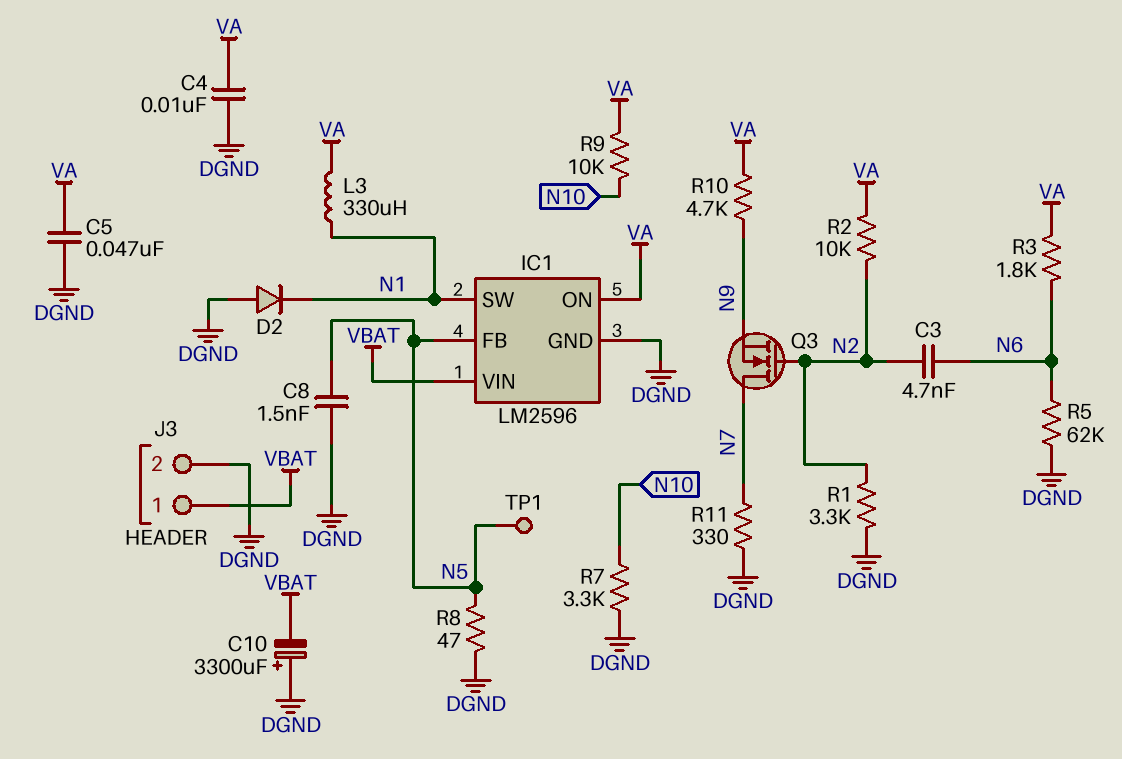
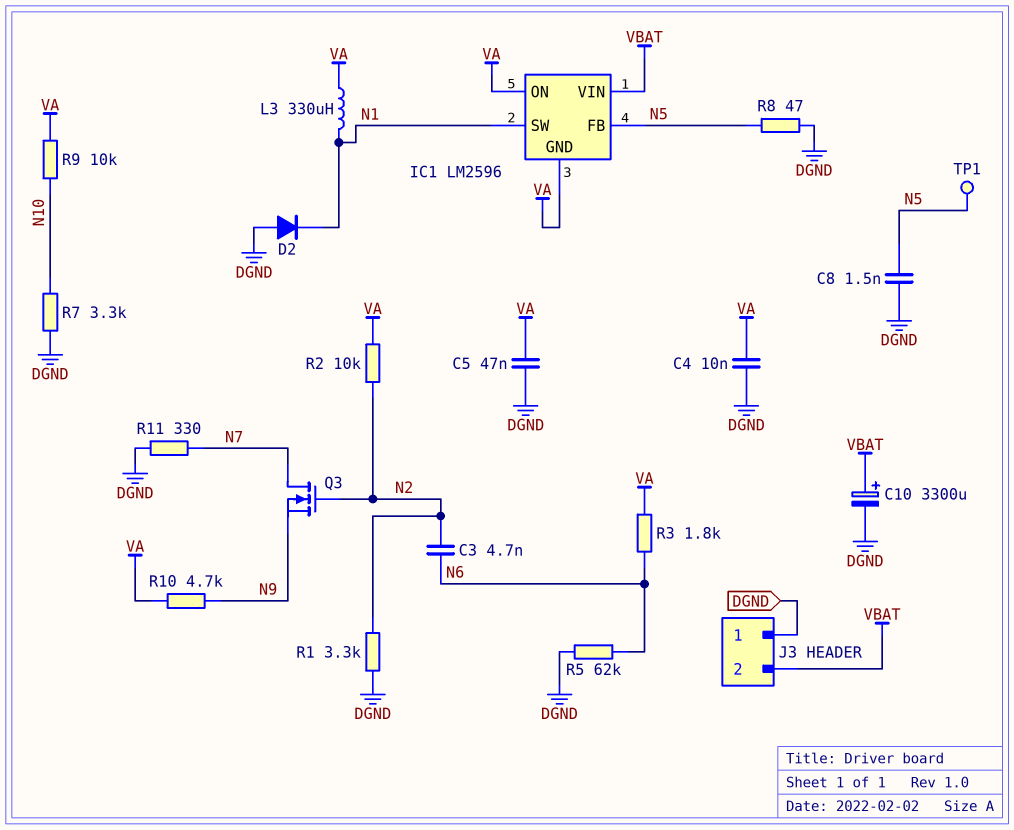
C10: 3300uF (plus DGND, minus VBAT) -> 3300uF (plus VBAT, minus DGND)
IC1 pin GND: DGND -> VA
J3 pin 1: VBAT -> DGND
J3 pin 2: DGND -> VBAT

